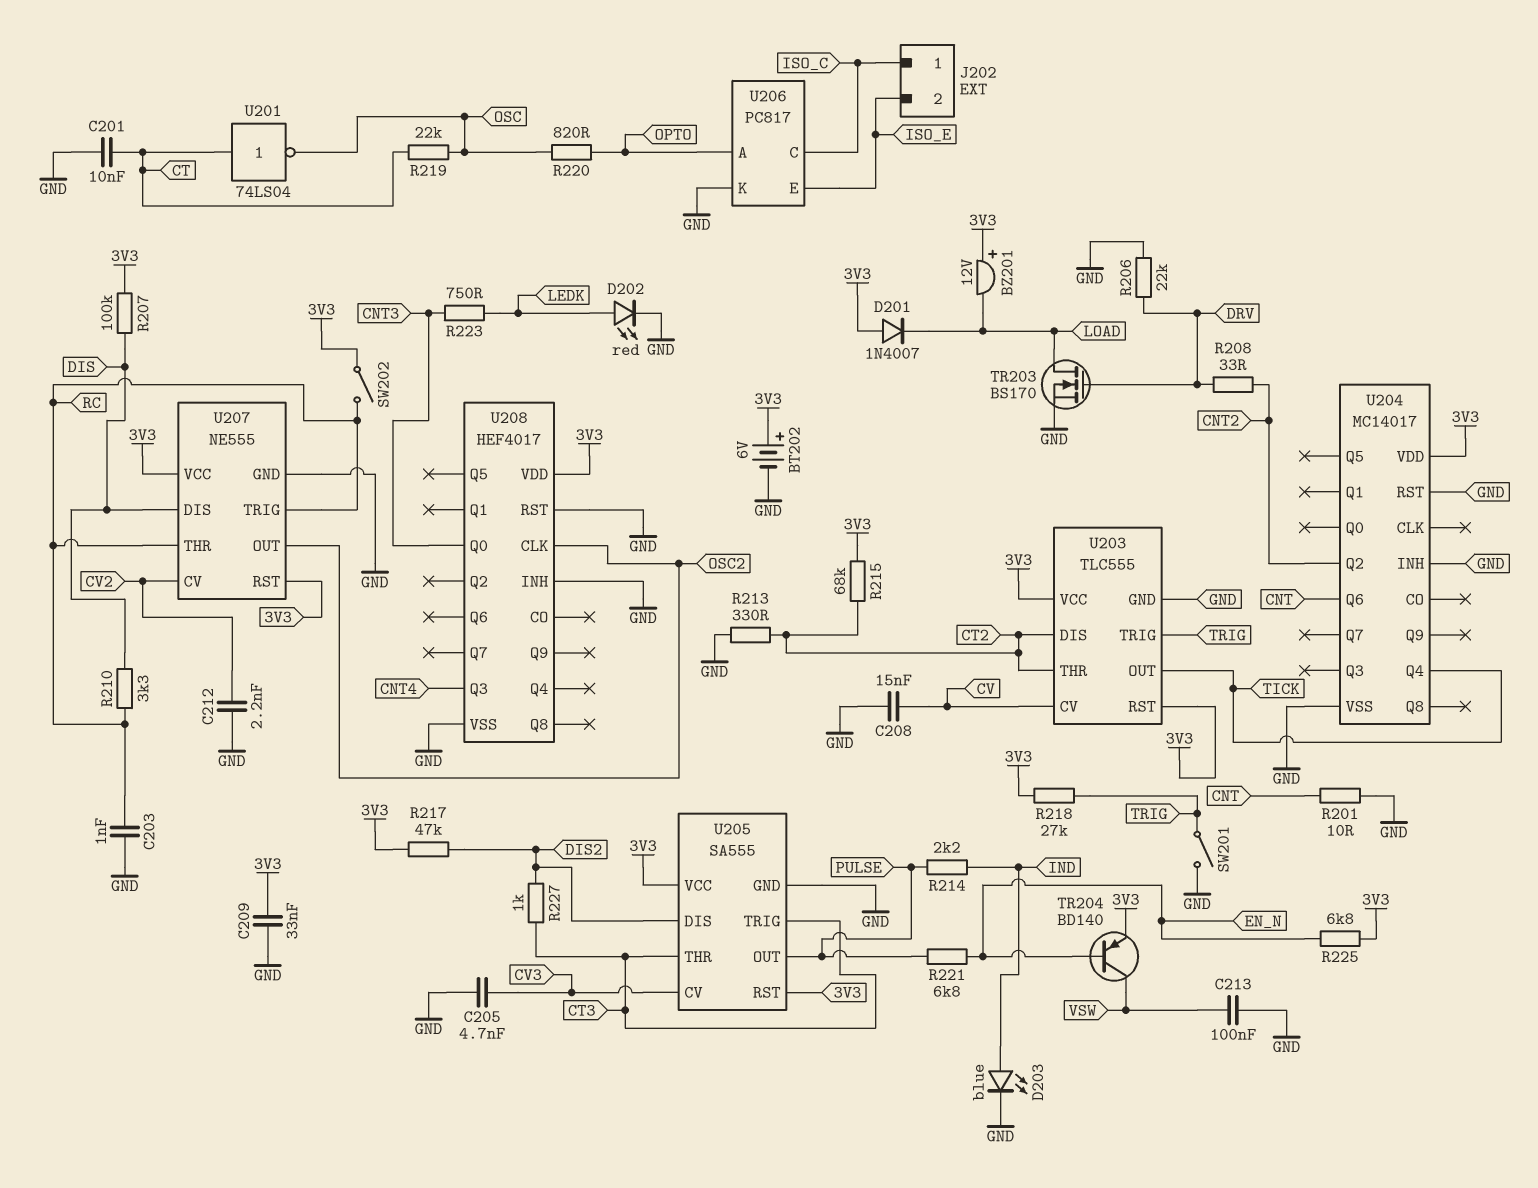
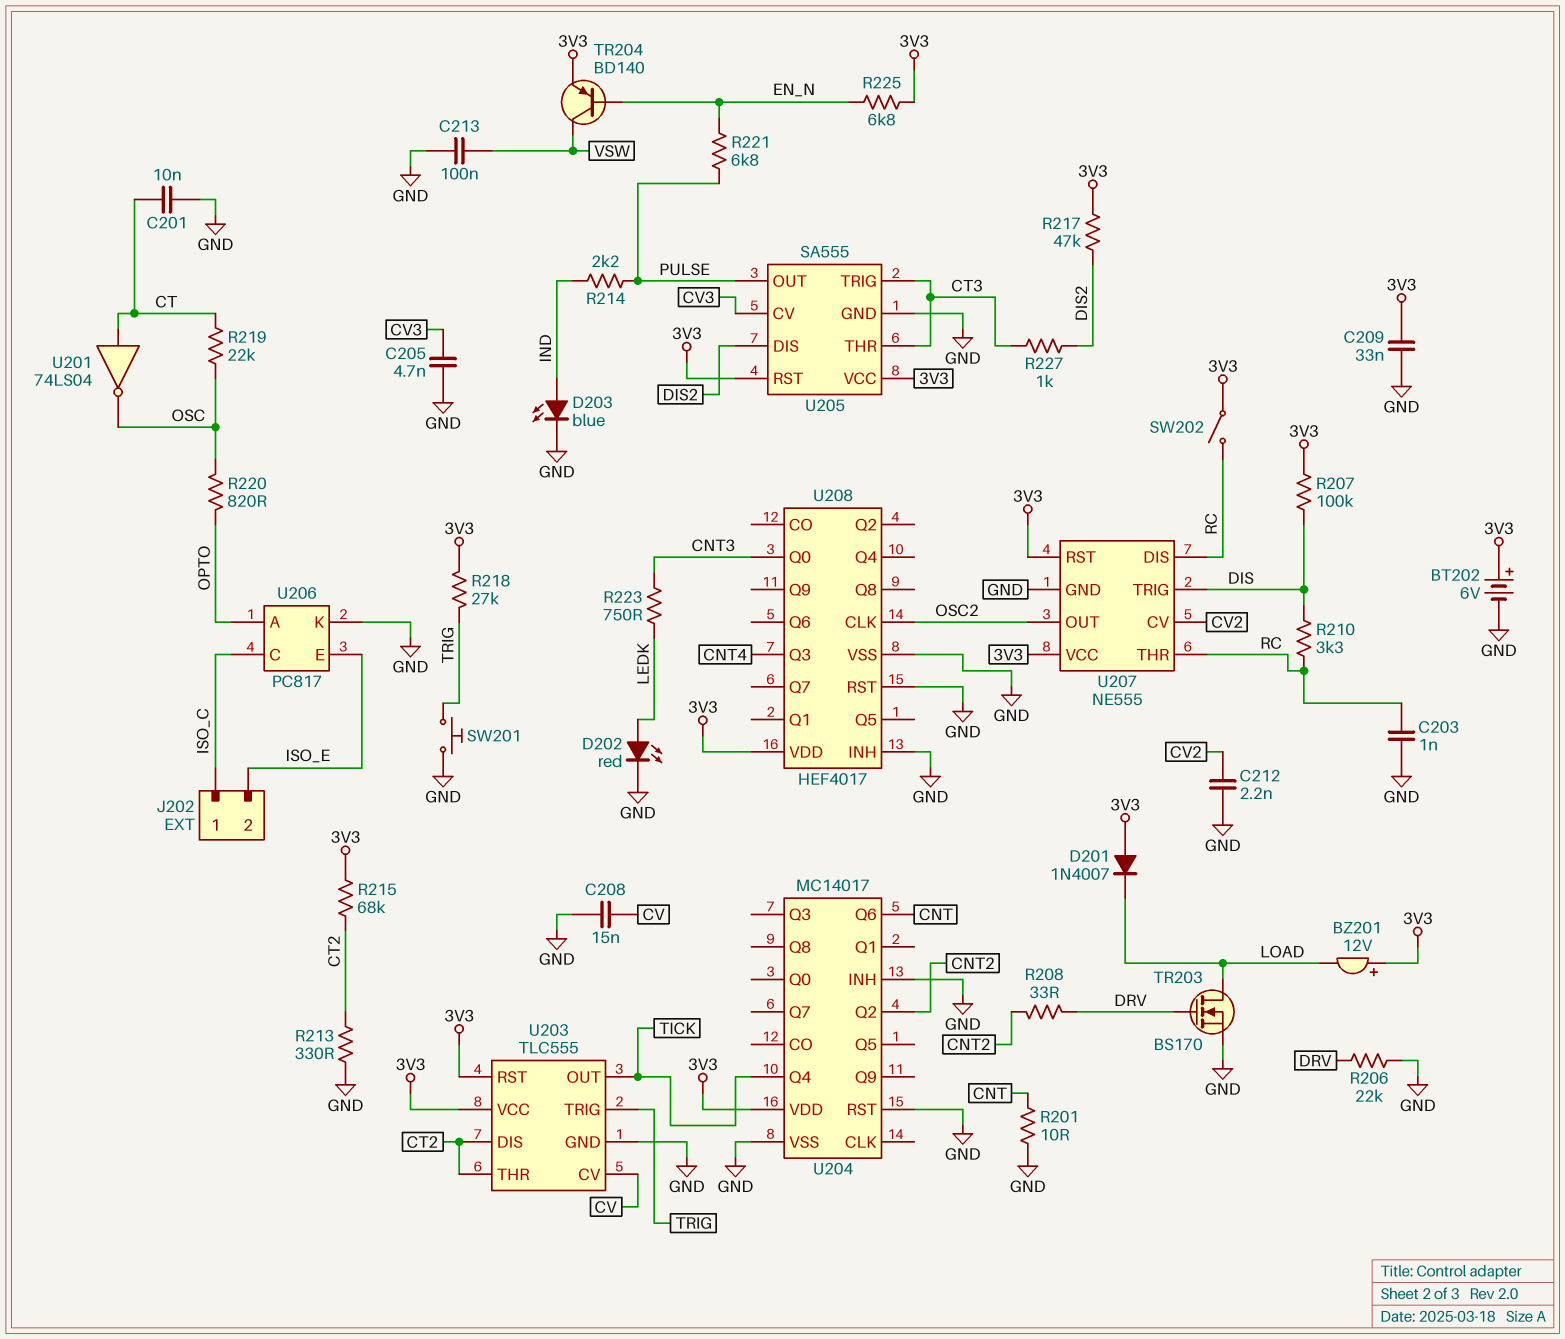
SW201: switch (GND, TRIG) -> button (GND, TRIG)
U207 pin DIS: DIS -> RC
U207 pin TRIG: RC -> DIS

